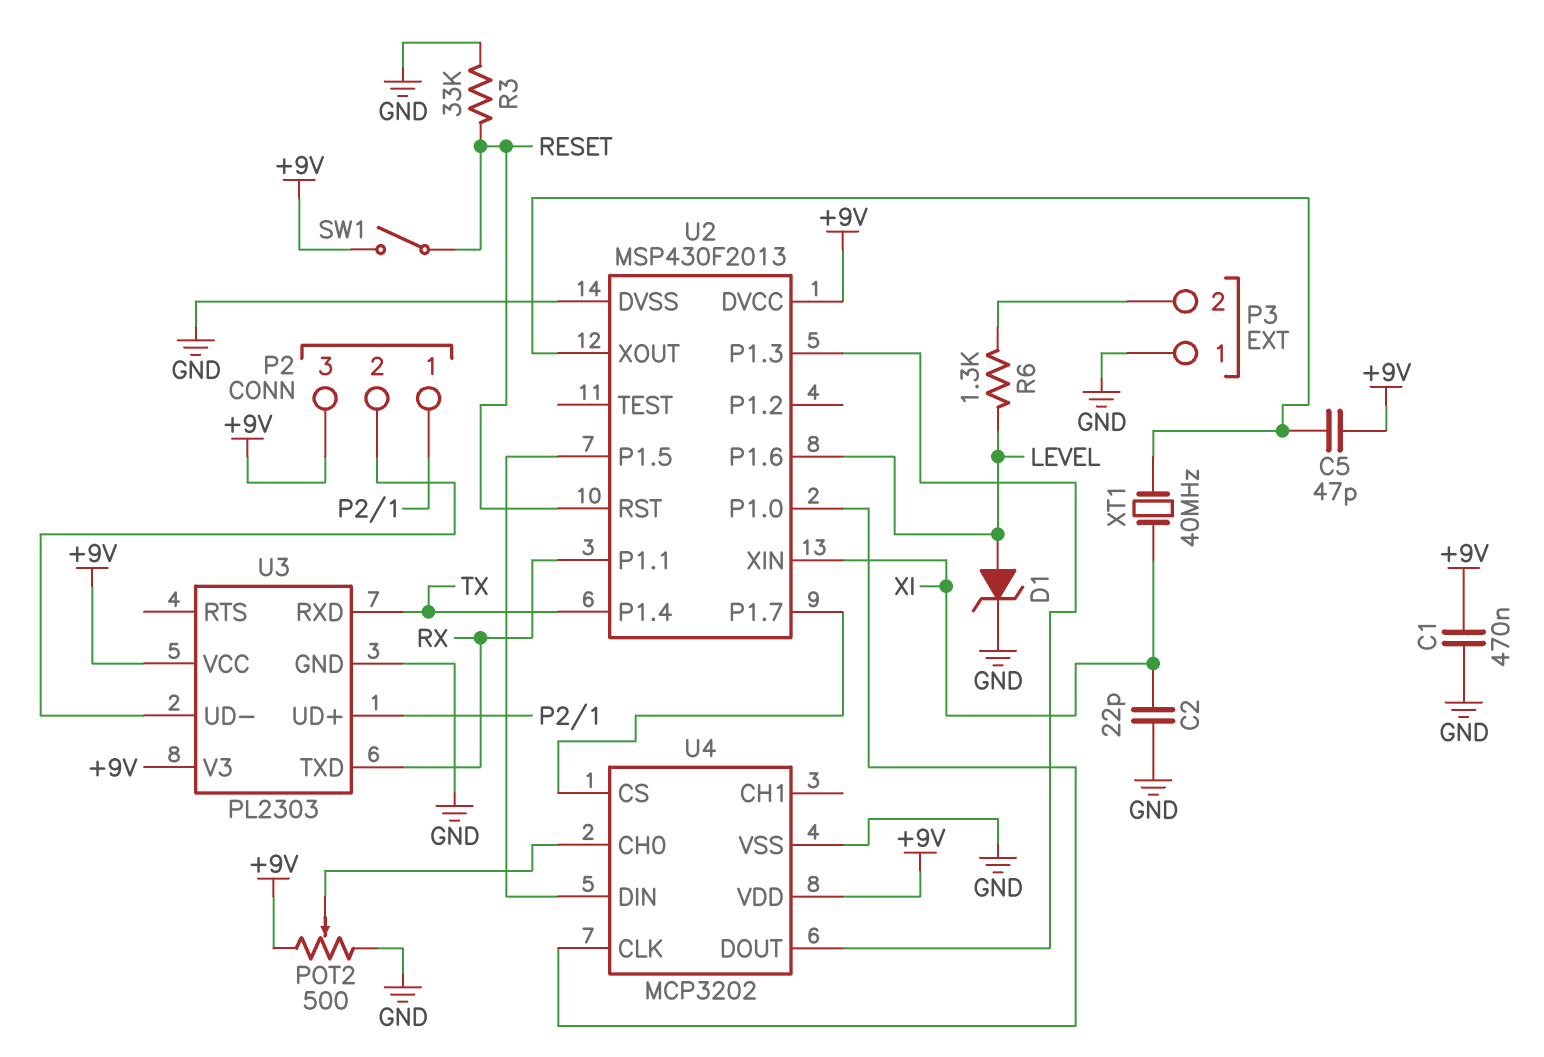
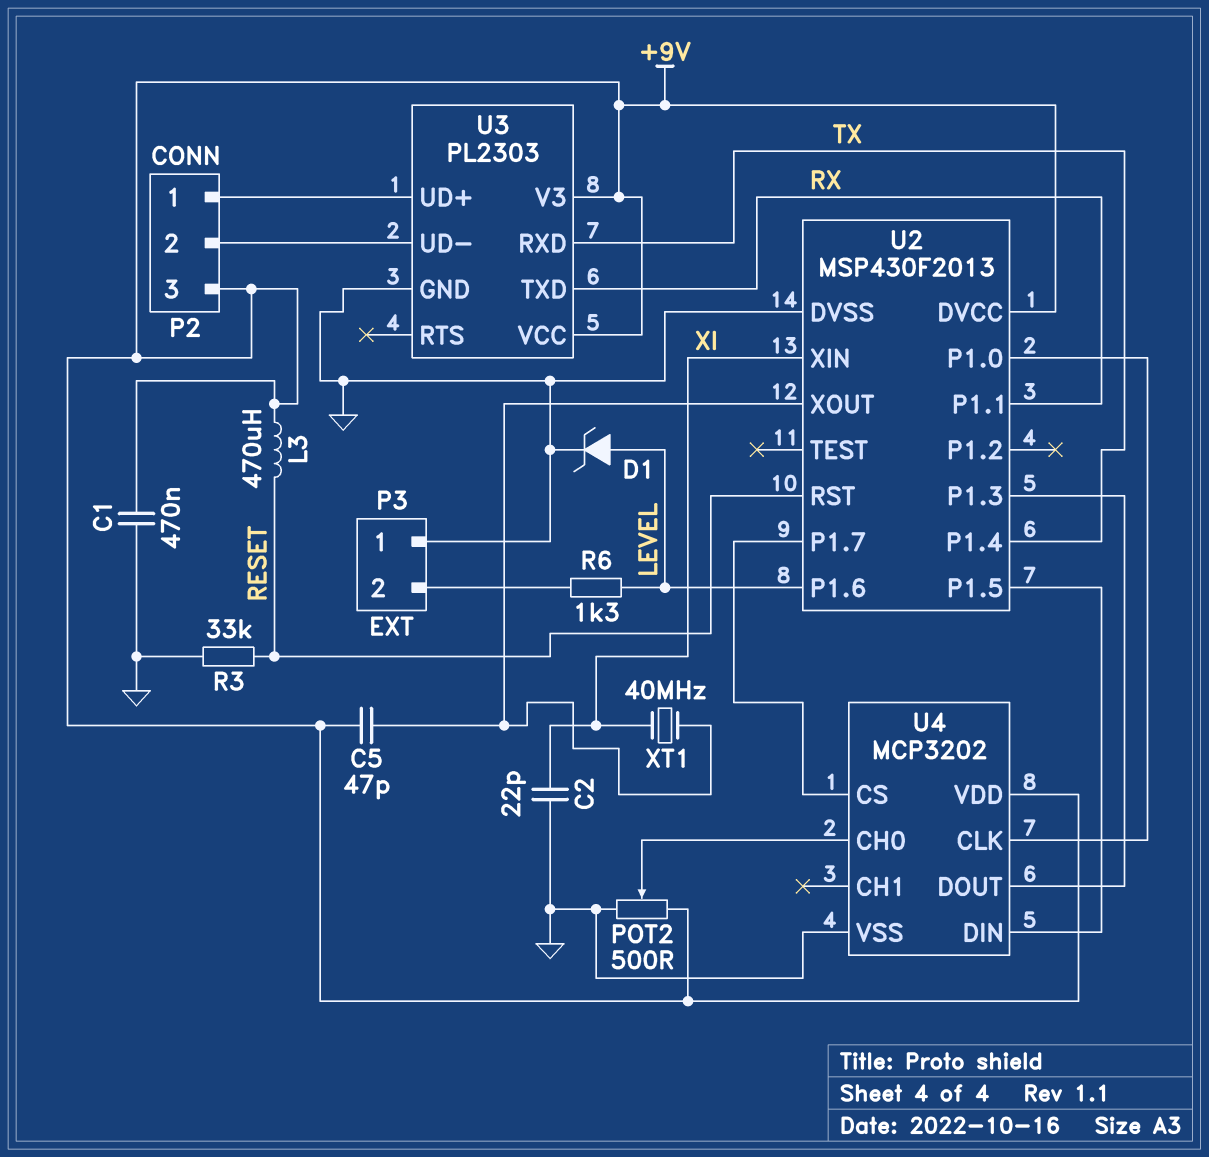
L3: none -> 470uH (+9V, RESET)
SW1: switch (+9V, RESET) -> none

